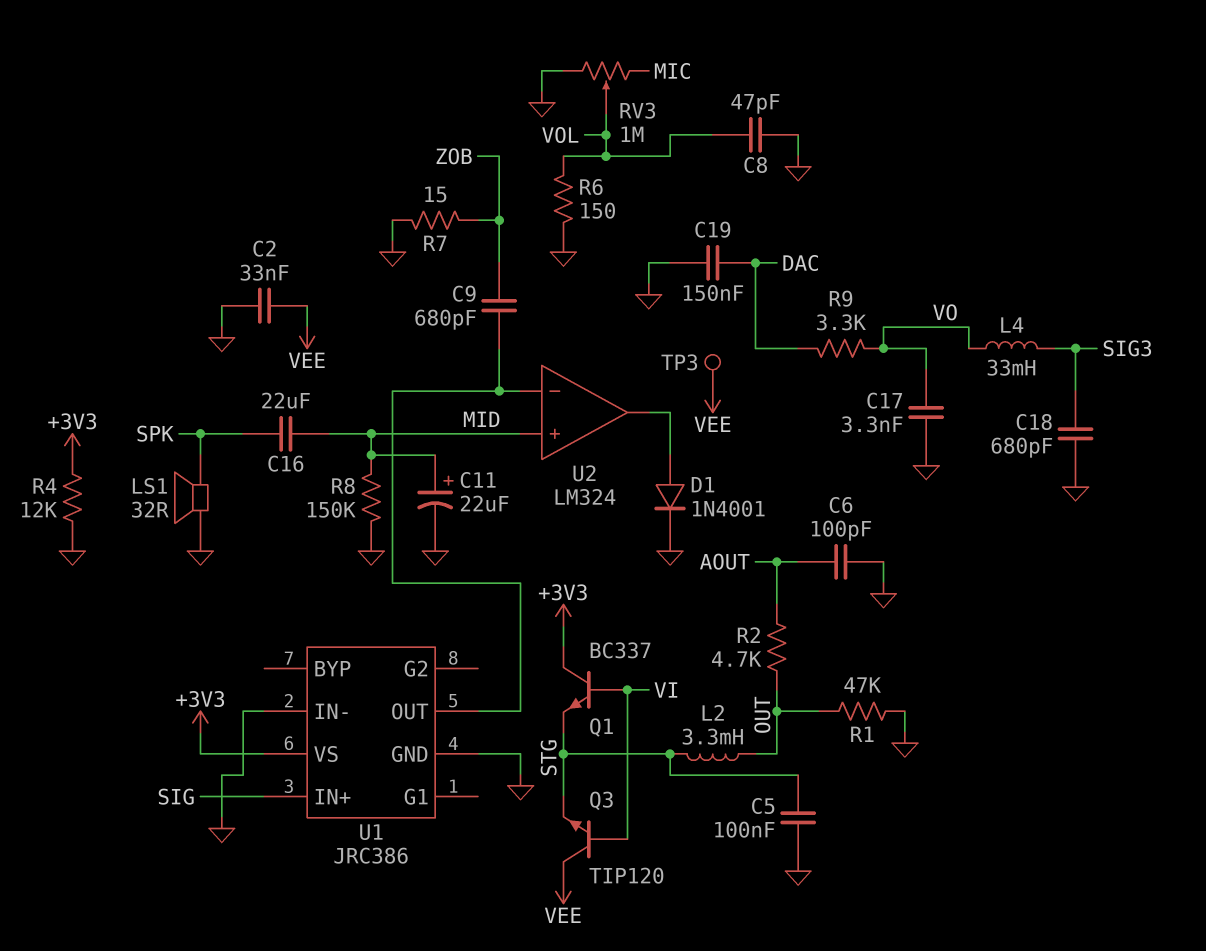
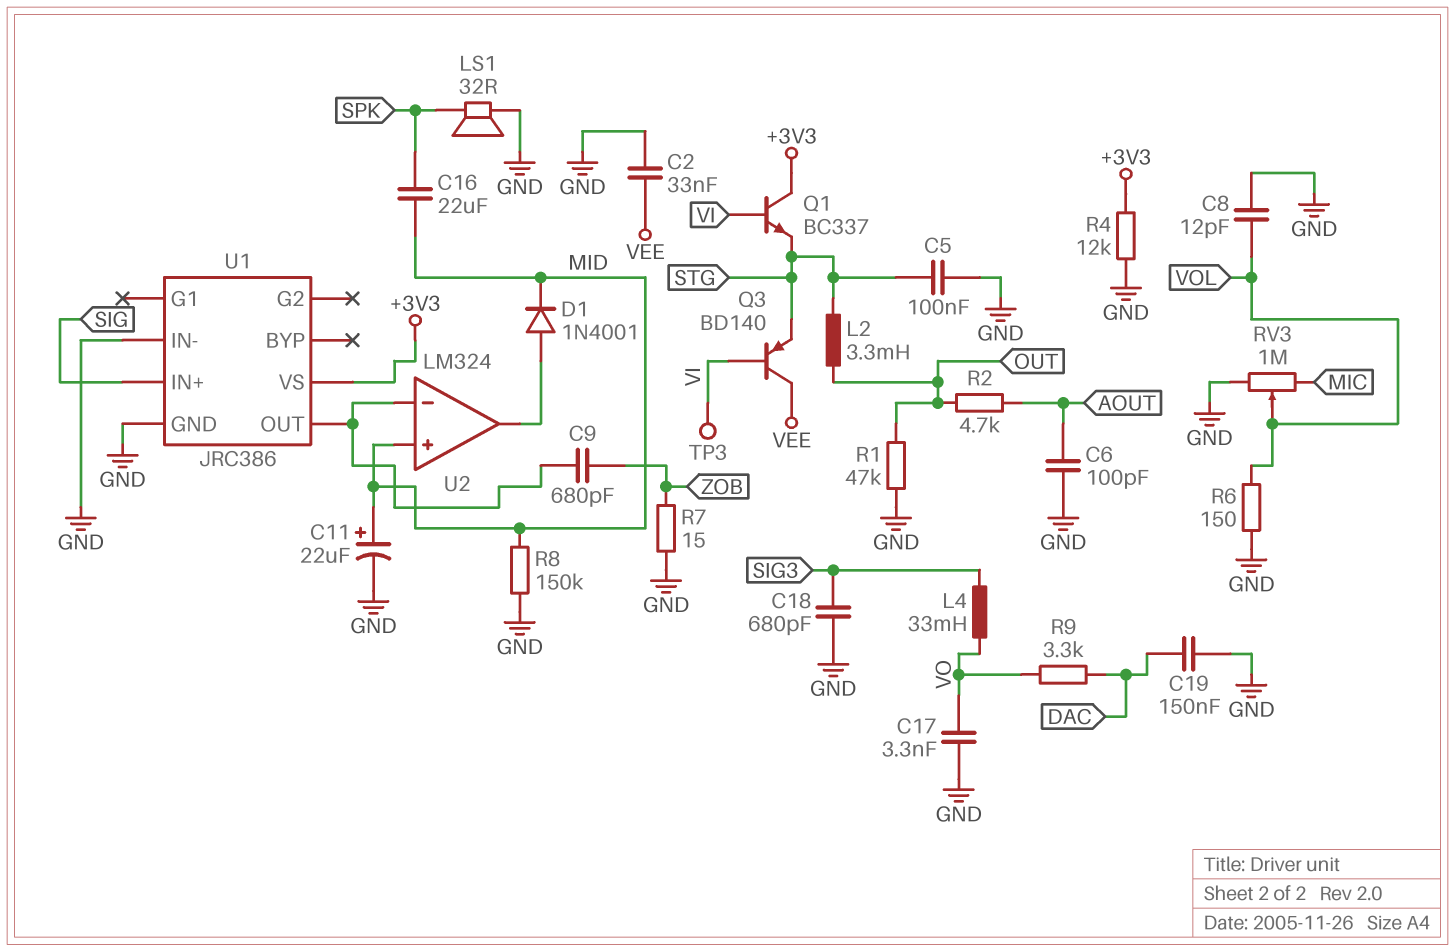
C8: 47pF (GND, VOL) -> 12pF (GND, VOL)
D1: diode 1N4001 (A U2/out, K GND) -> diode 1N4001 (A U2/out, K MID)
Q3: NPN TIP120 (B VI, C VEE, E STG) -> PNP BD140 (B VI, C VEE, E STG)
TP3: test point (VEE) -> test point (VI)

